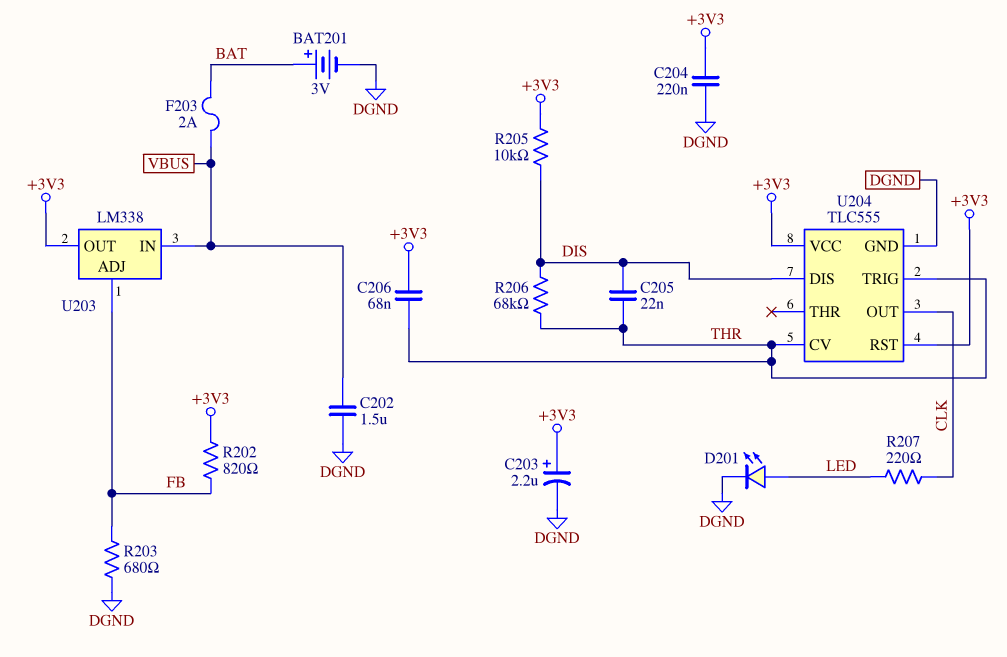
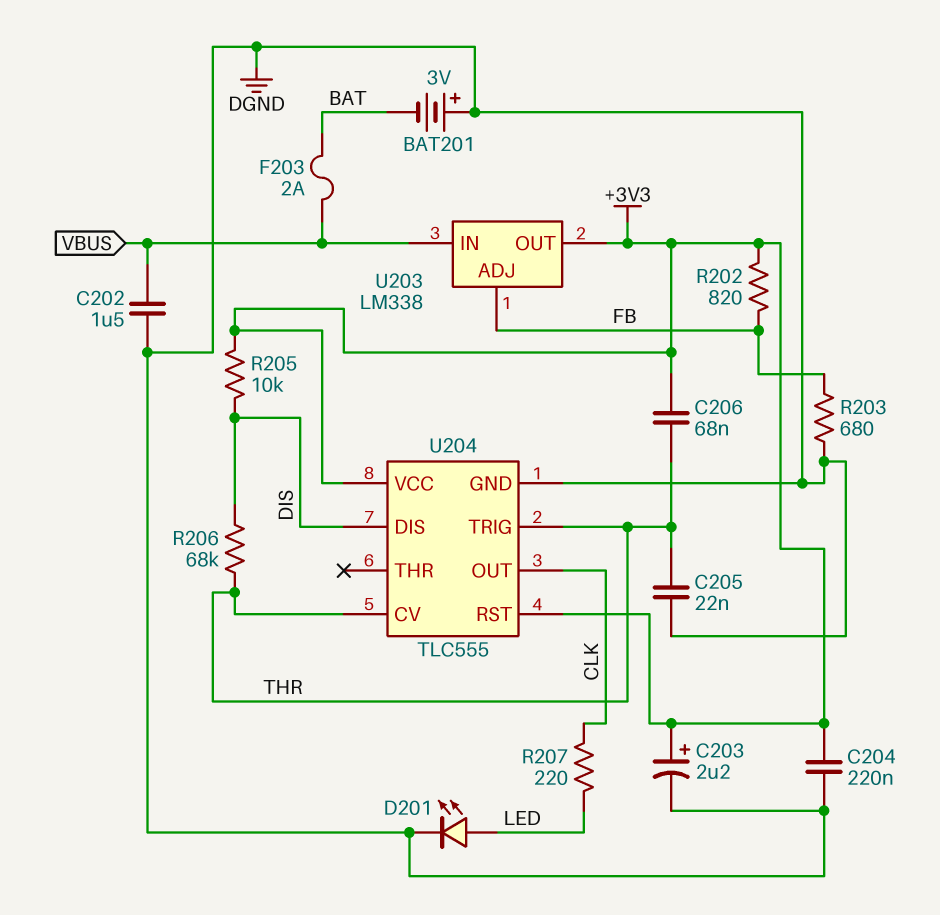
BAT201: 3V (plus BAT, minus DGND) -> 3V (plus DGND, minus BAT)
C205: 22nF (DIS, THR) -> 22nF (DGND, THR)

